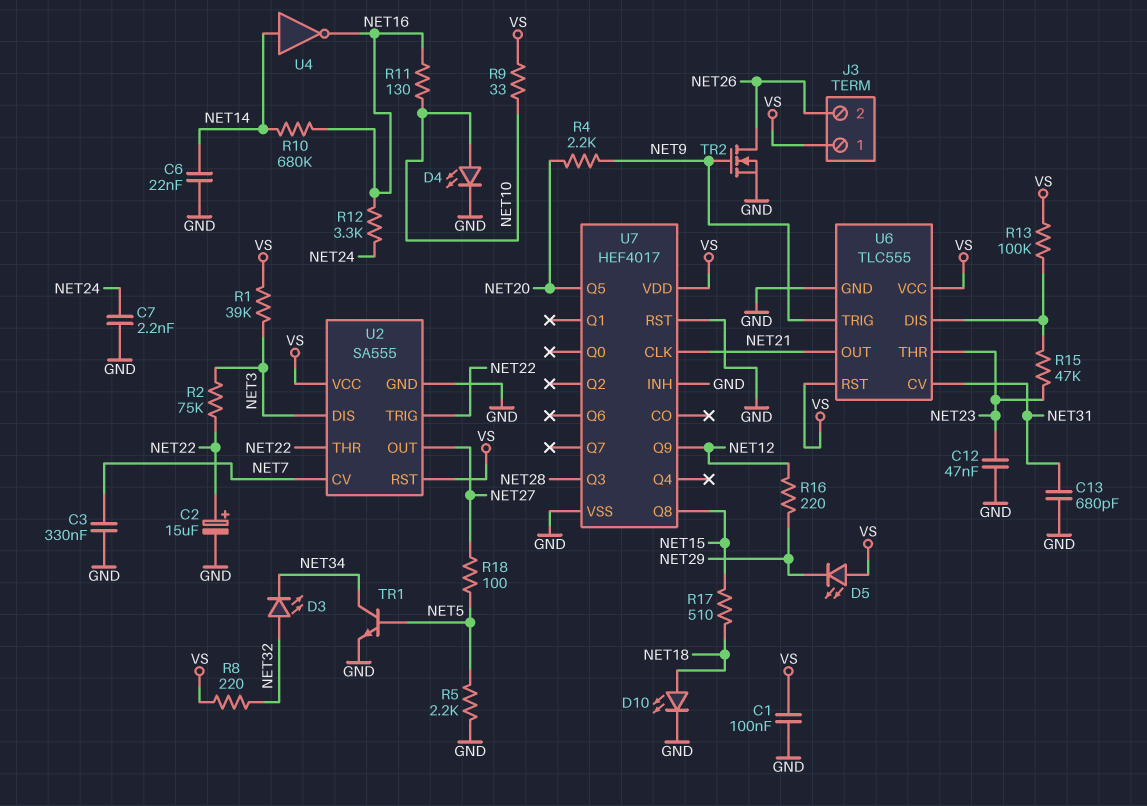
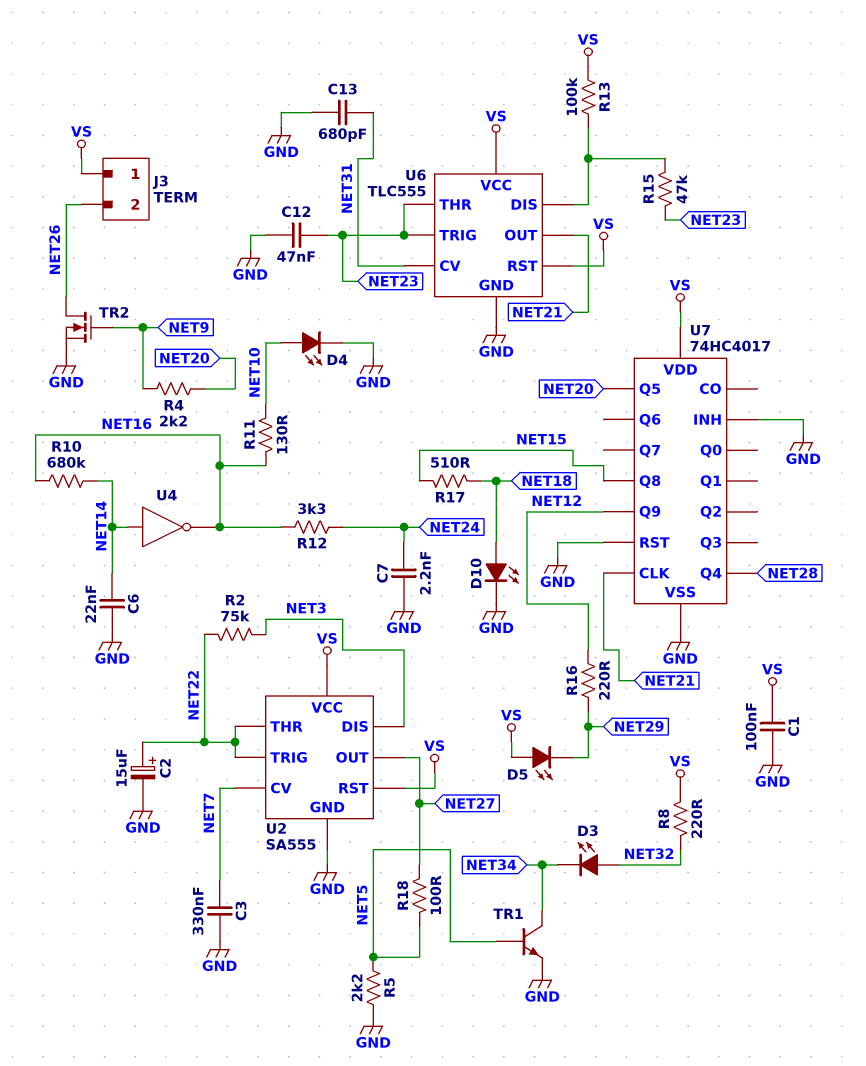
R1: 39k (NET3, VS) -> none
R9: 33 (NET10, VS) -> none
U6 pin TRIG: NET9 -> NET23
U7: HEF4017 -> 74HC4017
U7 pin Q3: NET28 -> none
U7 pin Q4: none -> NET28

